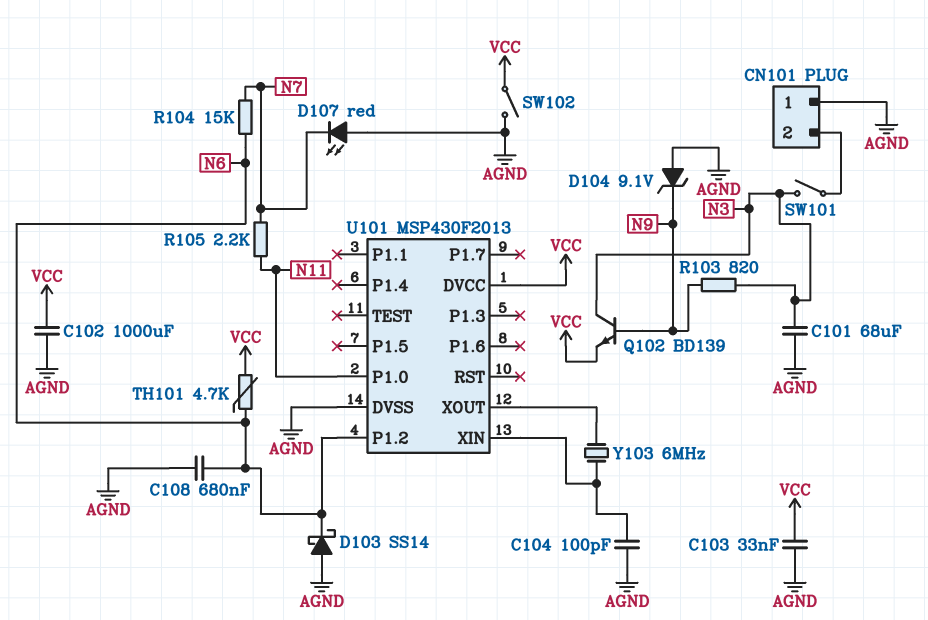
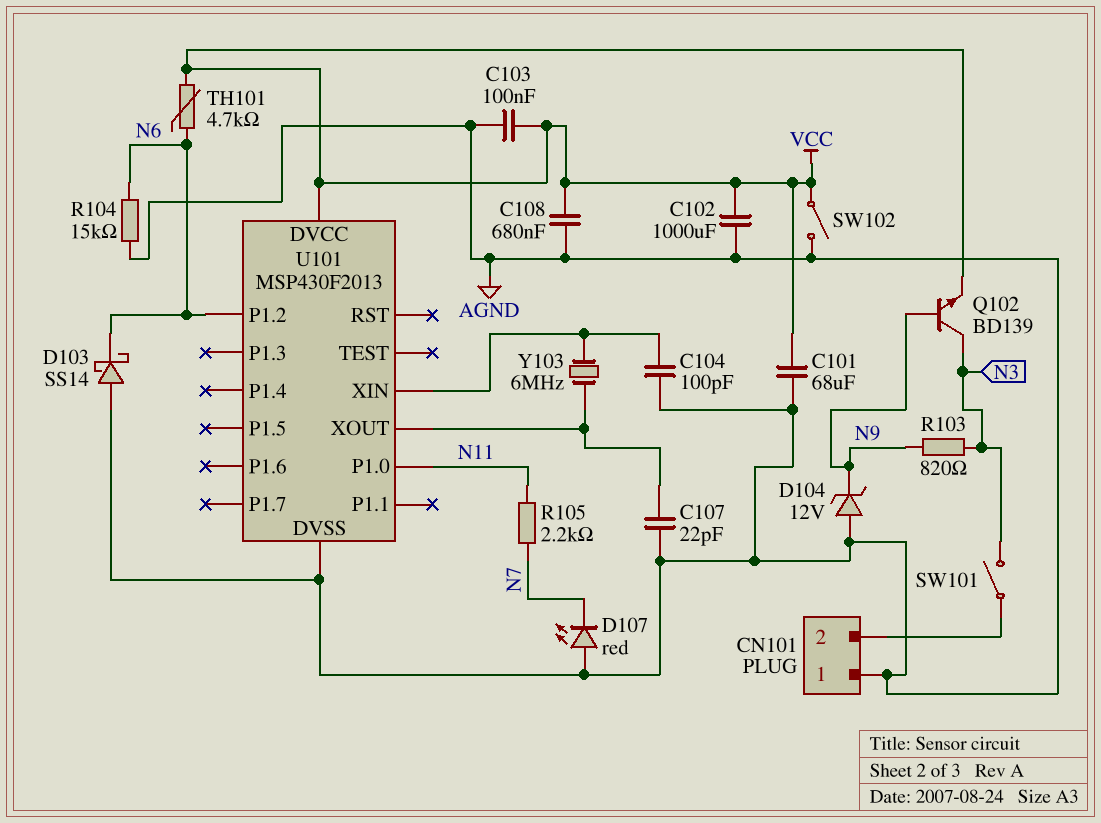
C101: 68uF (AGND, N3) -> 68uF (AGND, VCC)
C103: 33nF (AGND, VCC) -> 100nF (AGND, VCC)
C107: none -> 22pF (AGND, U101/XOUT)
C108: 680nF (AGND, N6) -> 680nF (AGND, VCC)
D104: zener 9.1V (A AGND, K N9) -> zener 12V (A AGND, K N9)
R104: 15k (N6, N7) -> 15k (AGND, N6)

